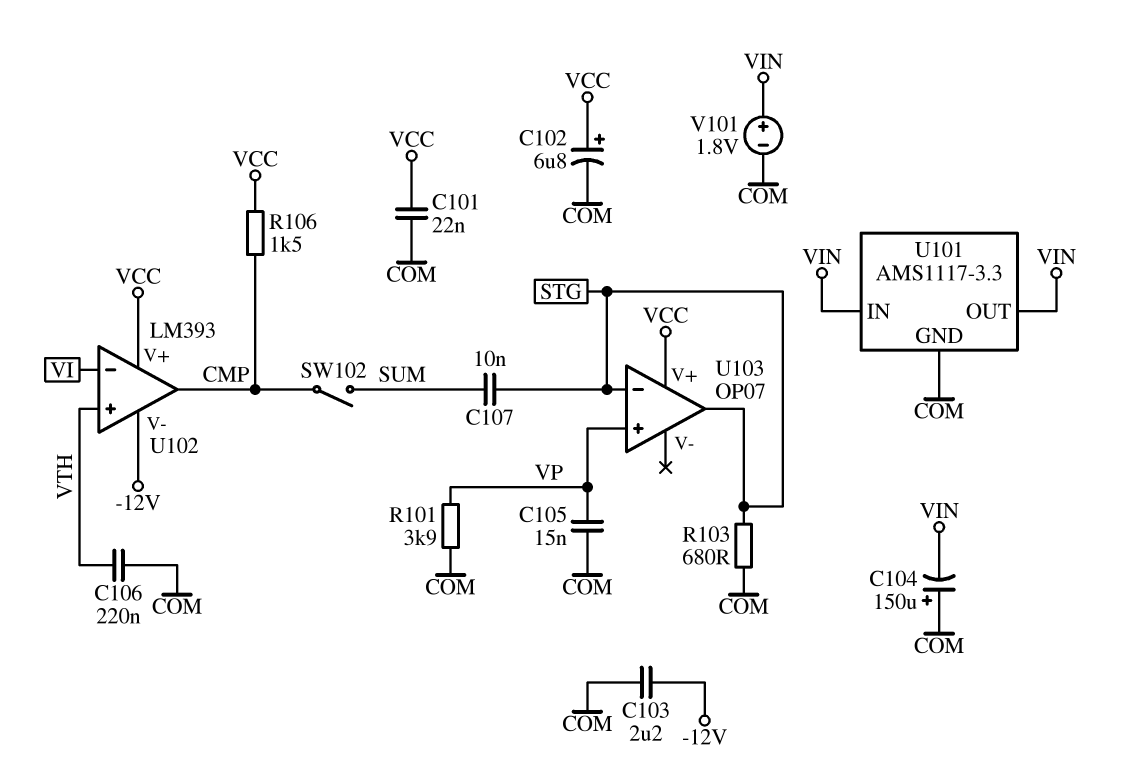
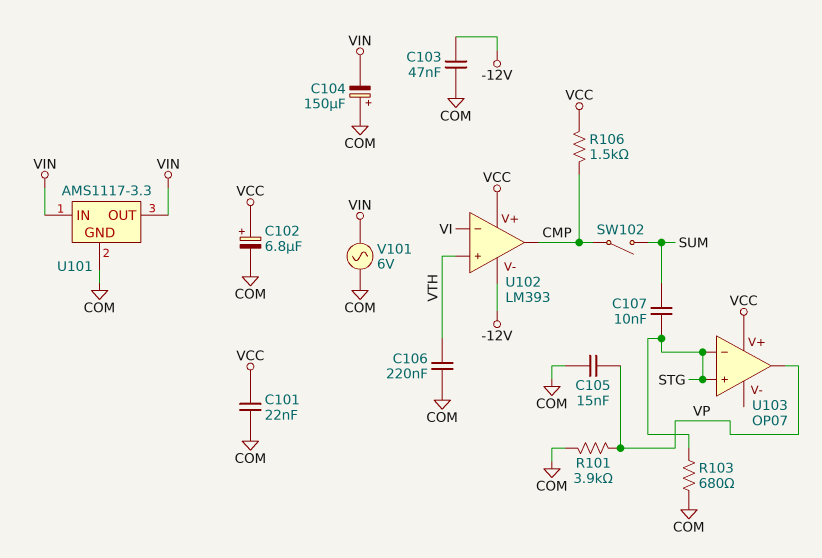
C103: 2.2uF (-12V, COM) -> 47nF (-12V, COM)
U103 pin in+: VP -> STG
U103 pin out: STG -> VP
V101: 1.8V (plus VIN, minus COM) -> AC 6V (COM, VIN)

